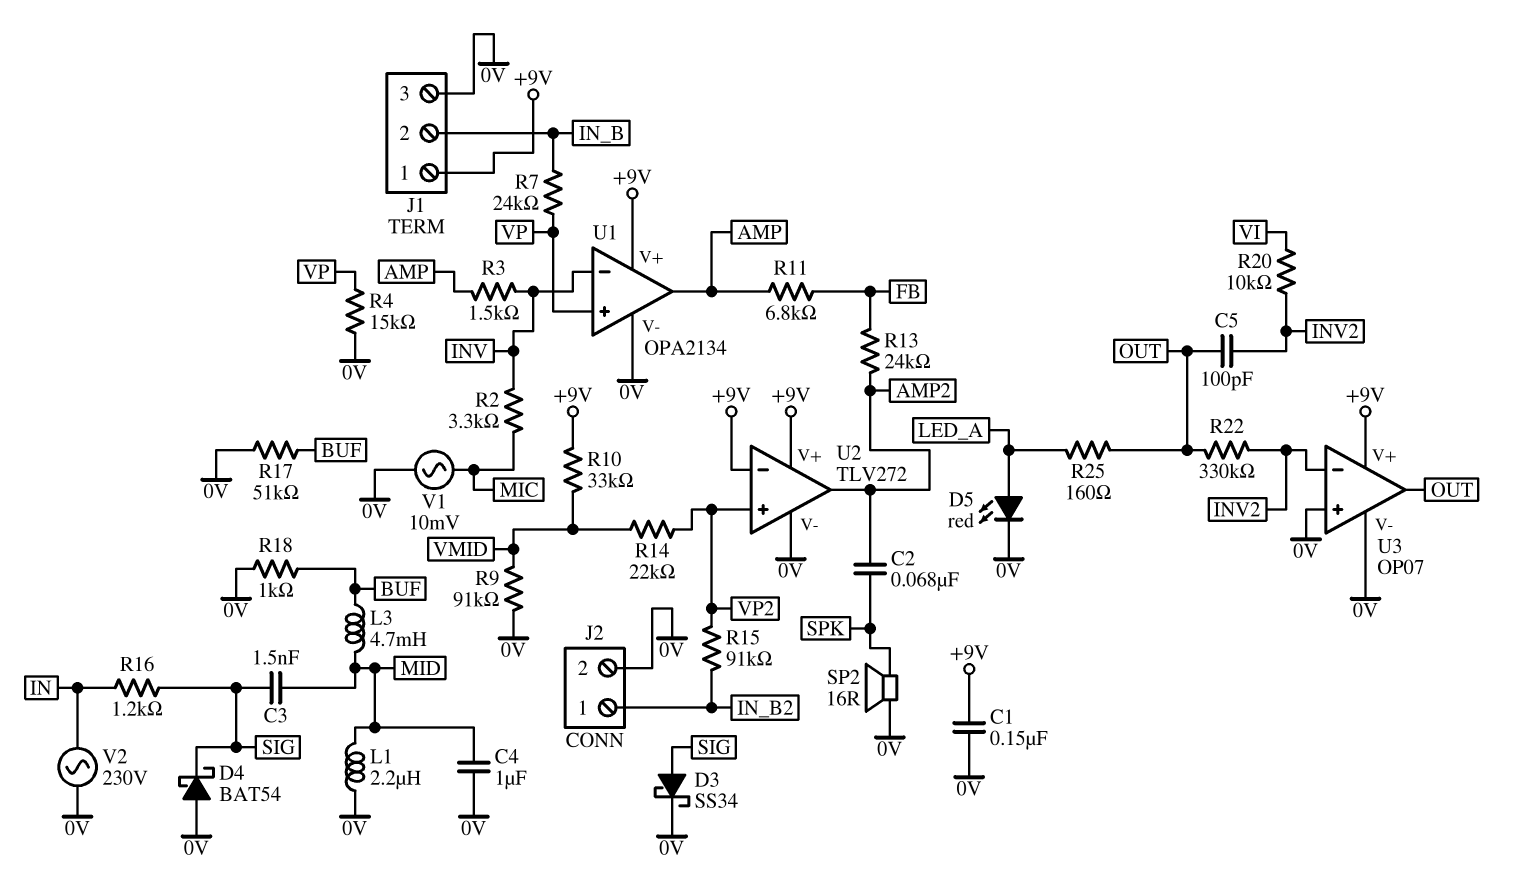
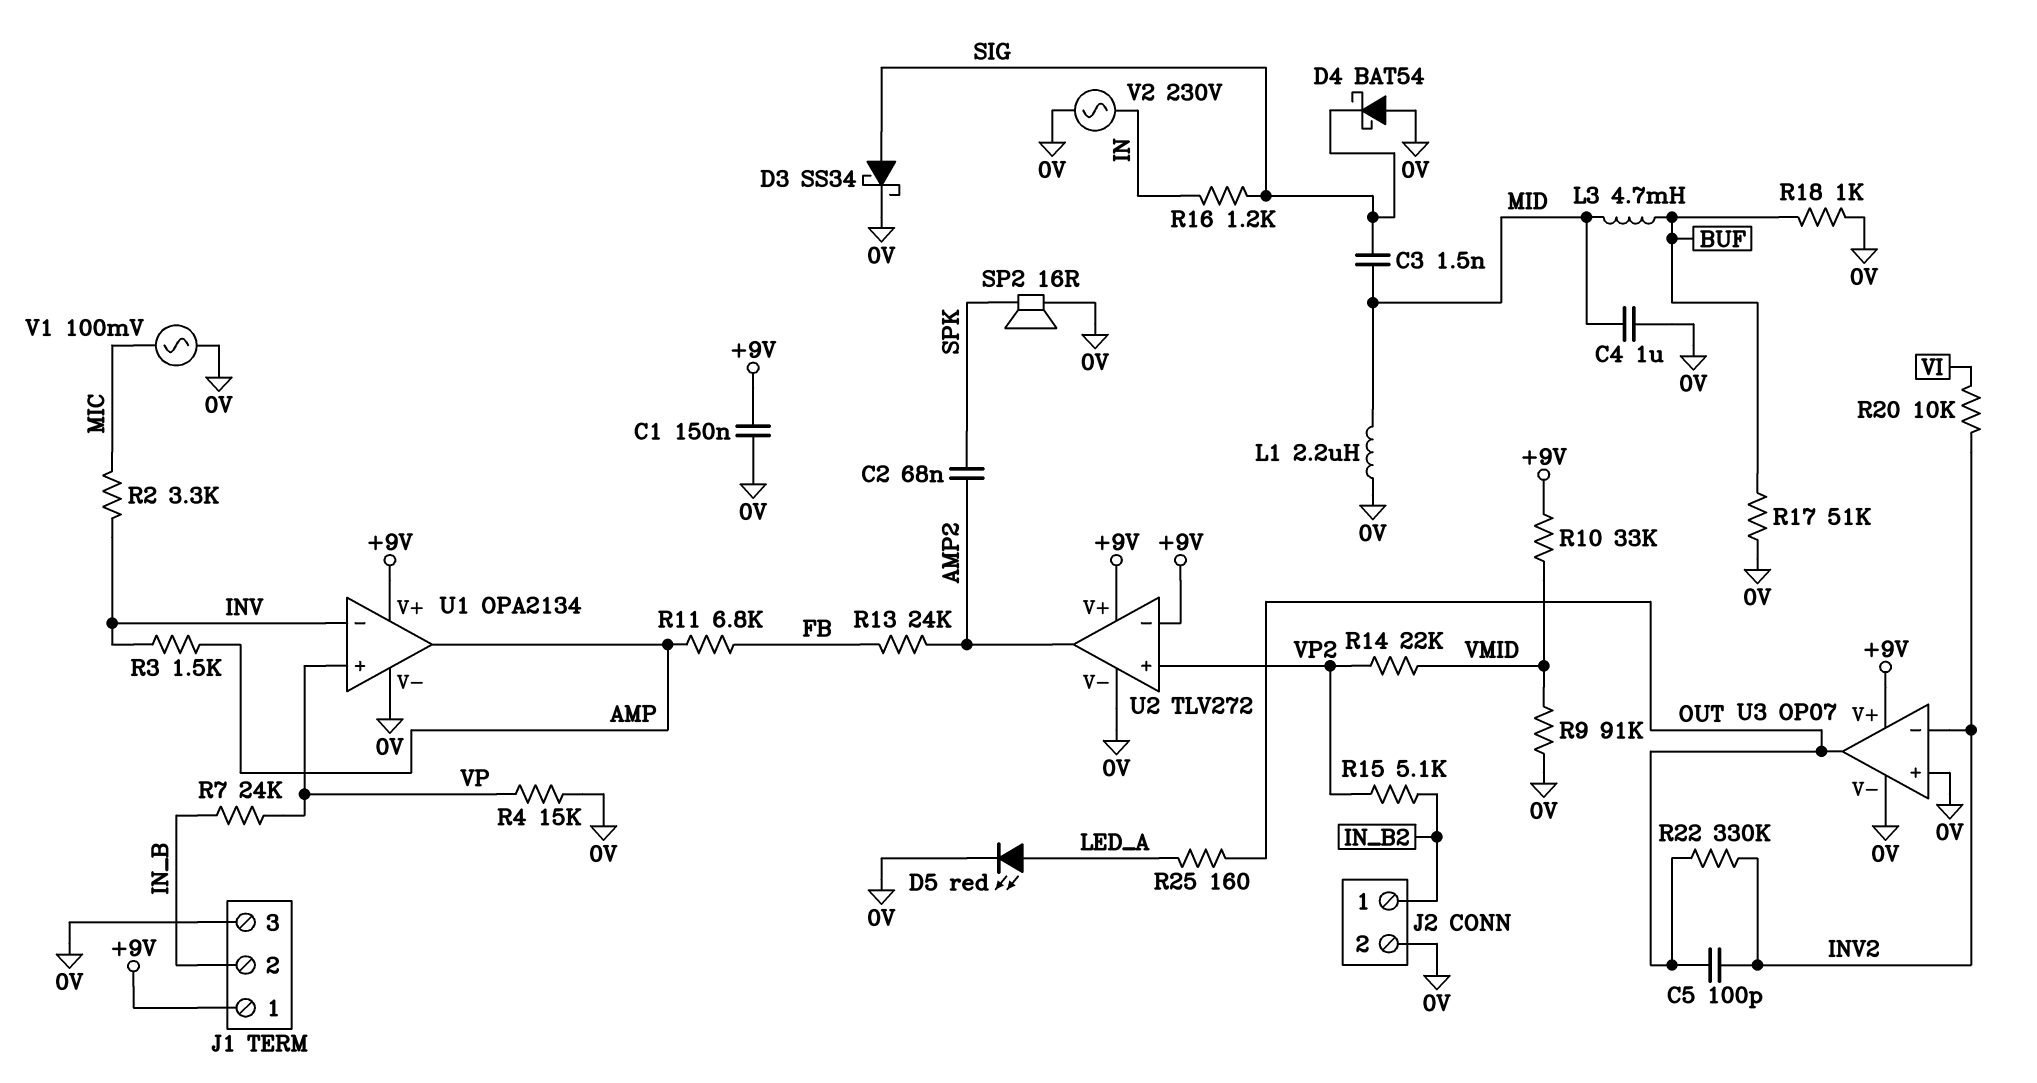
R15: 91k (IN_B2, VP2) -> 5.1k (IN_B2, VP2)
V1: AC 10mV (0V, MIC) -> AC 100mV (0V, MIC)

